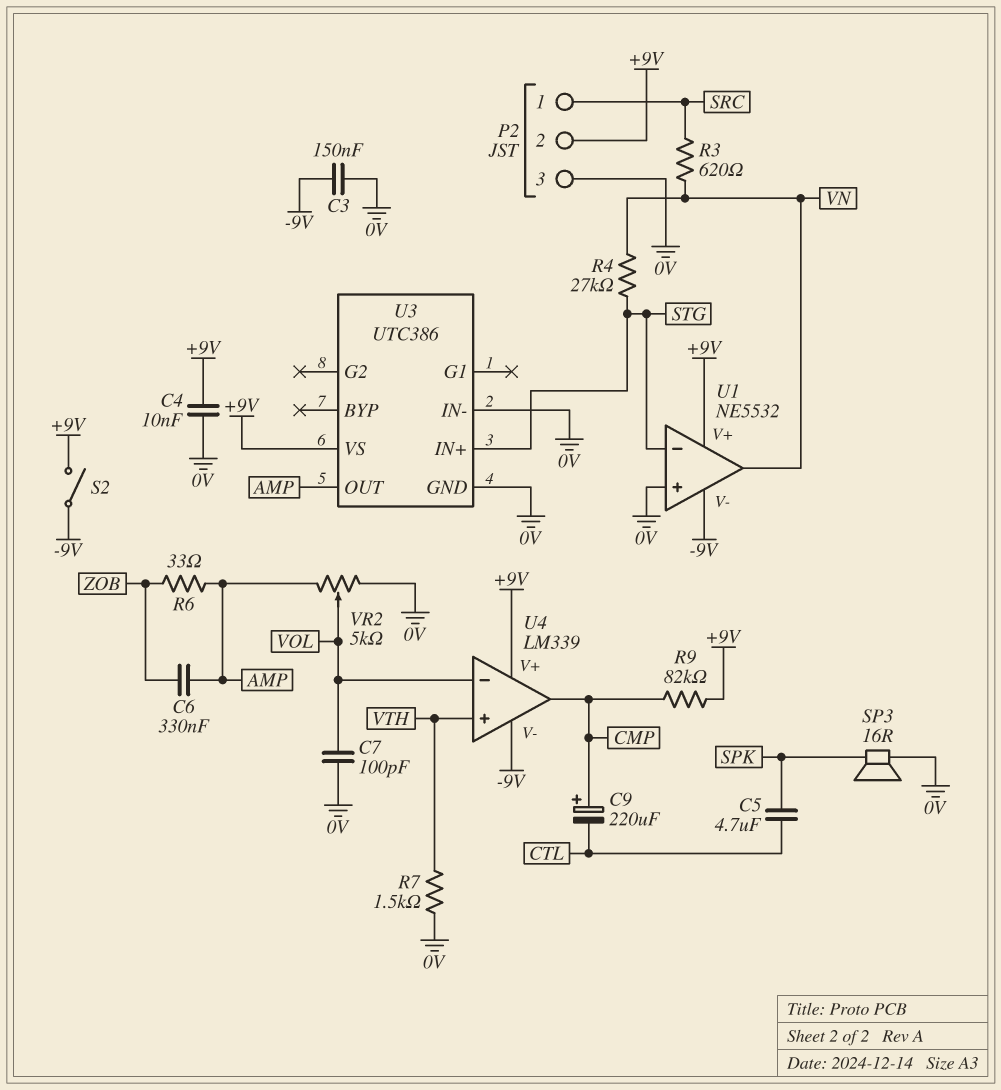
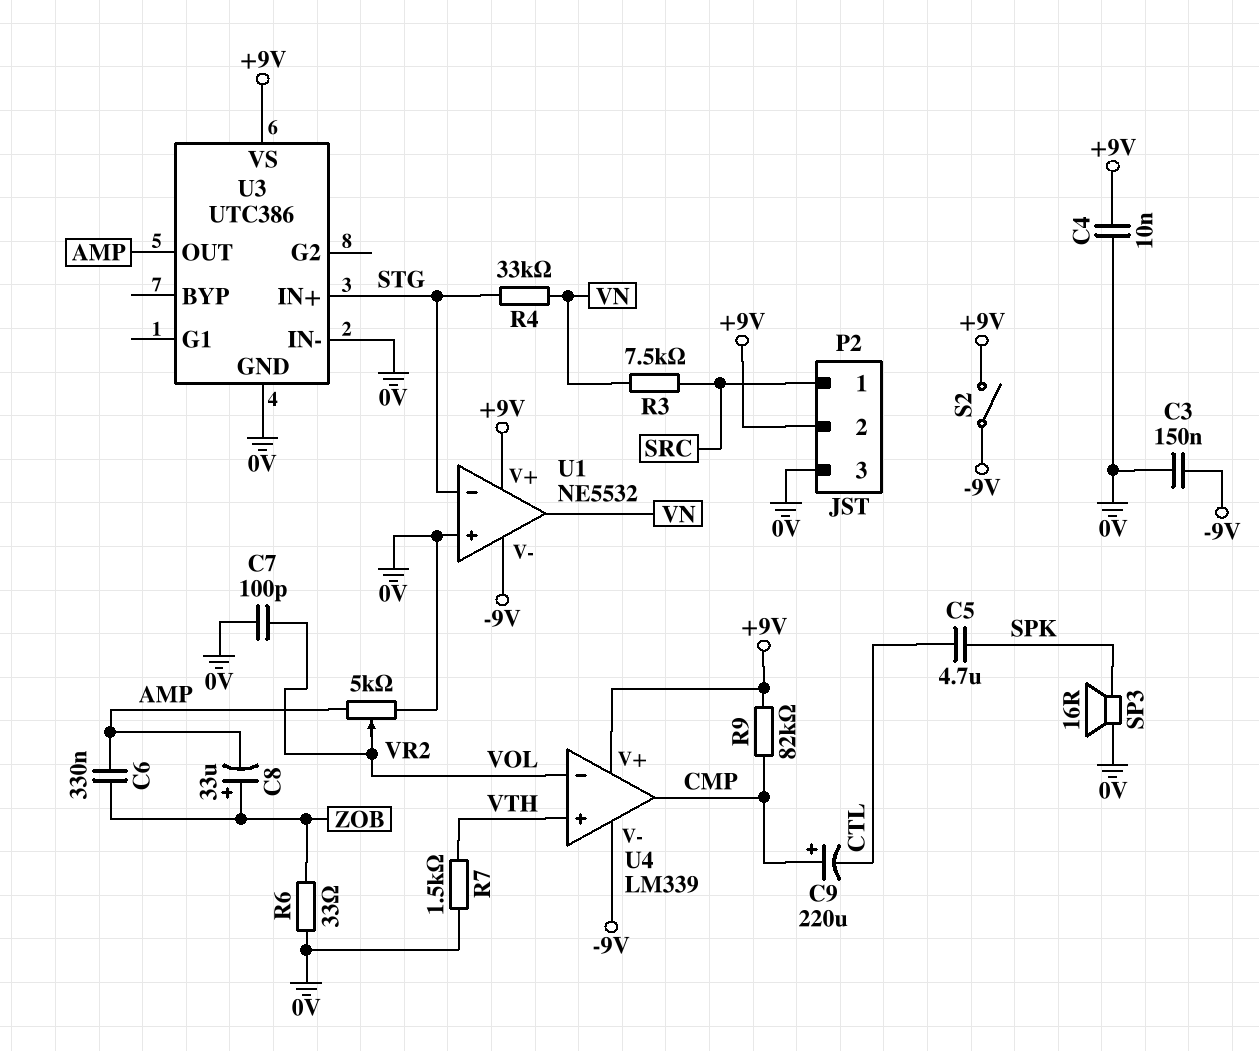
C8: none -> 33uF (plus ZOB, minus AMP)
R3: 620 (SRC, VN) -> 7.5k (SRC, VN)
R4: 27k (STG, VN) -> 33k (STG, VN)
R6: 33 (AMP, ZOB) -> 33 (0V, ZOB)

